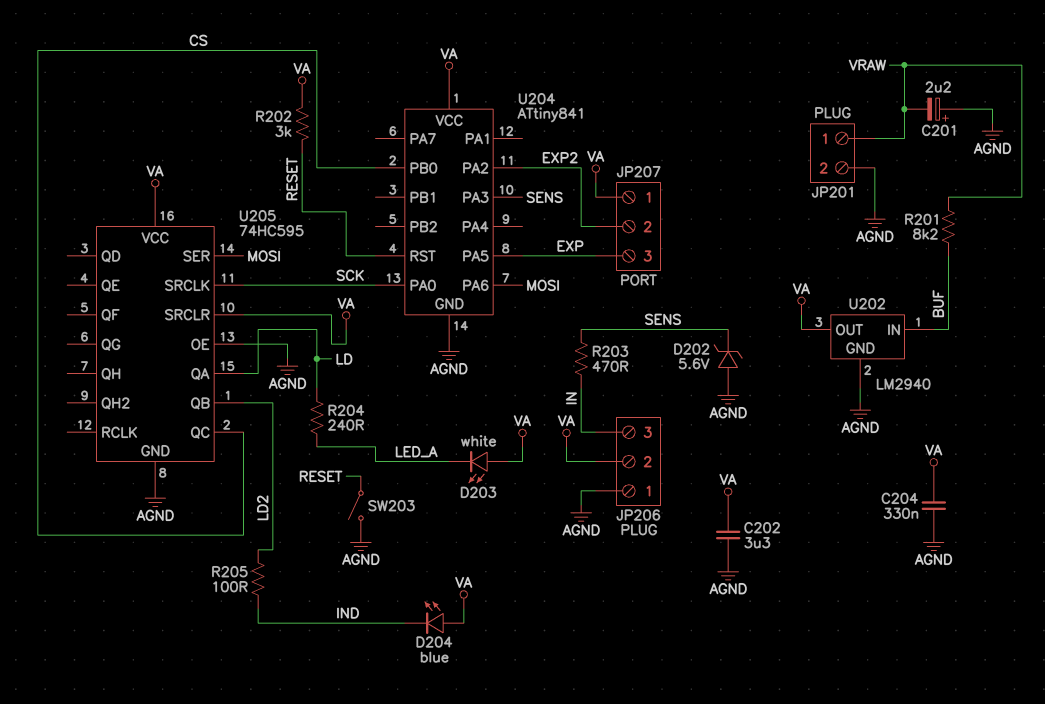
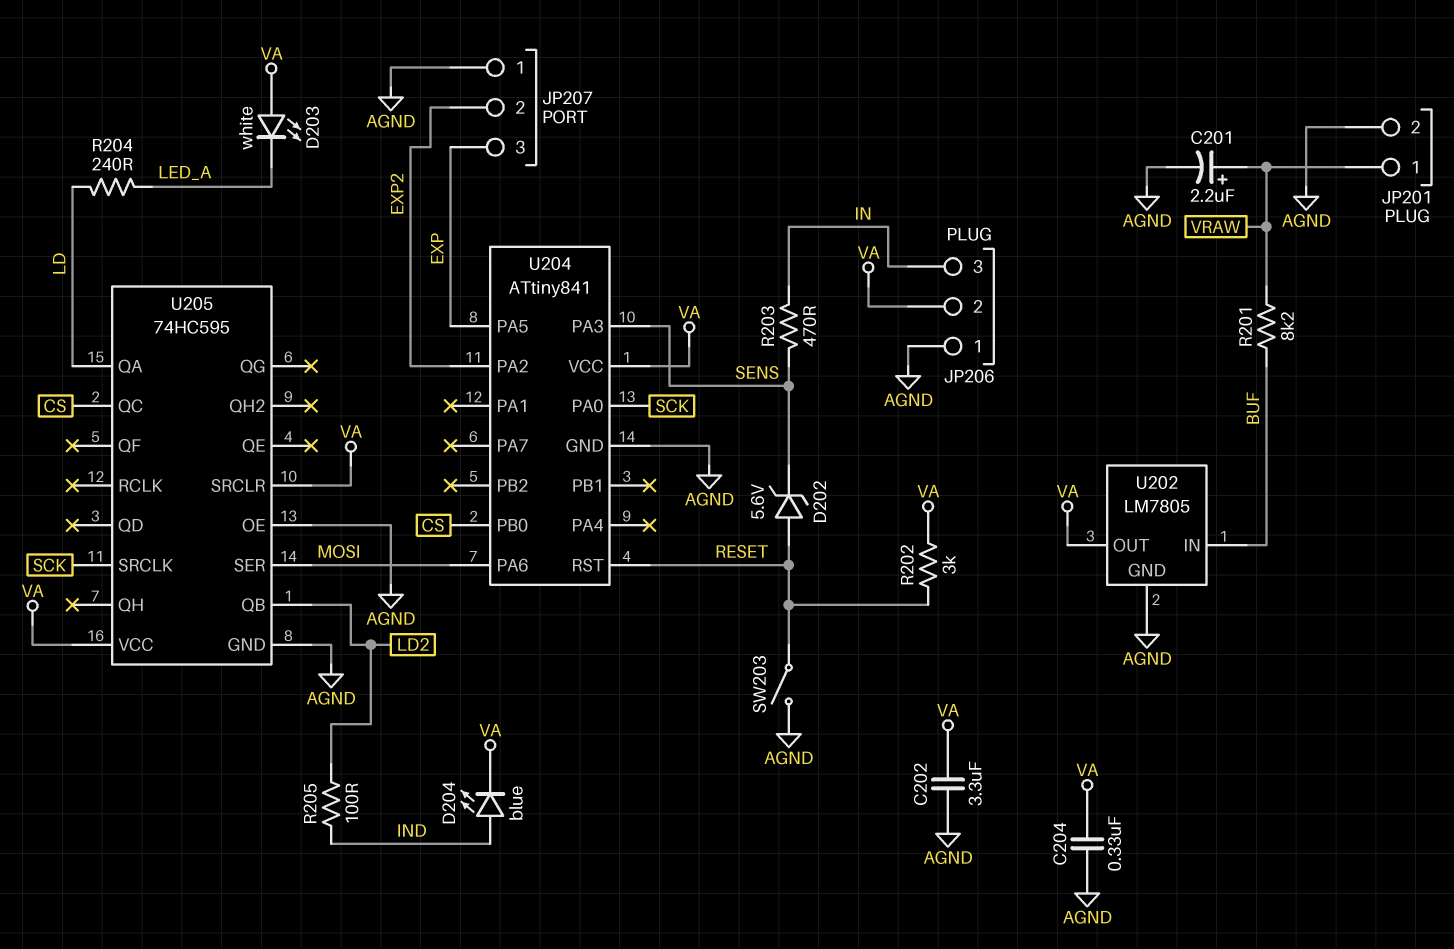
C201: 2.2uF (plus AGND, minus VRAW) -> 2.2uF (plus VRAW, minus AGND)
D202: zener 5.6V (A AGND, K SENS) -> zener 5.6V (A RESET, K SENS)
D204: LED blue (A VA, K IND) -> LED blue (A IND, K VA)
JP207 pin 1: VA -> AGND
U202: LM2940 -> LM7805

